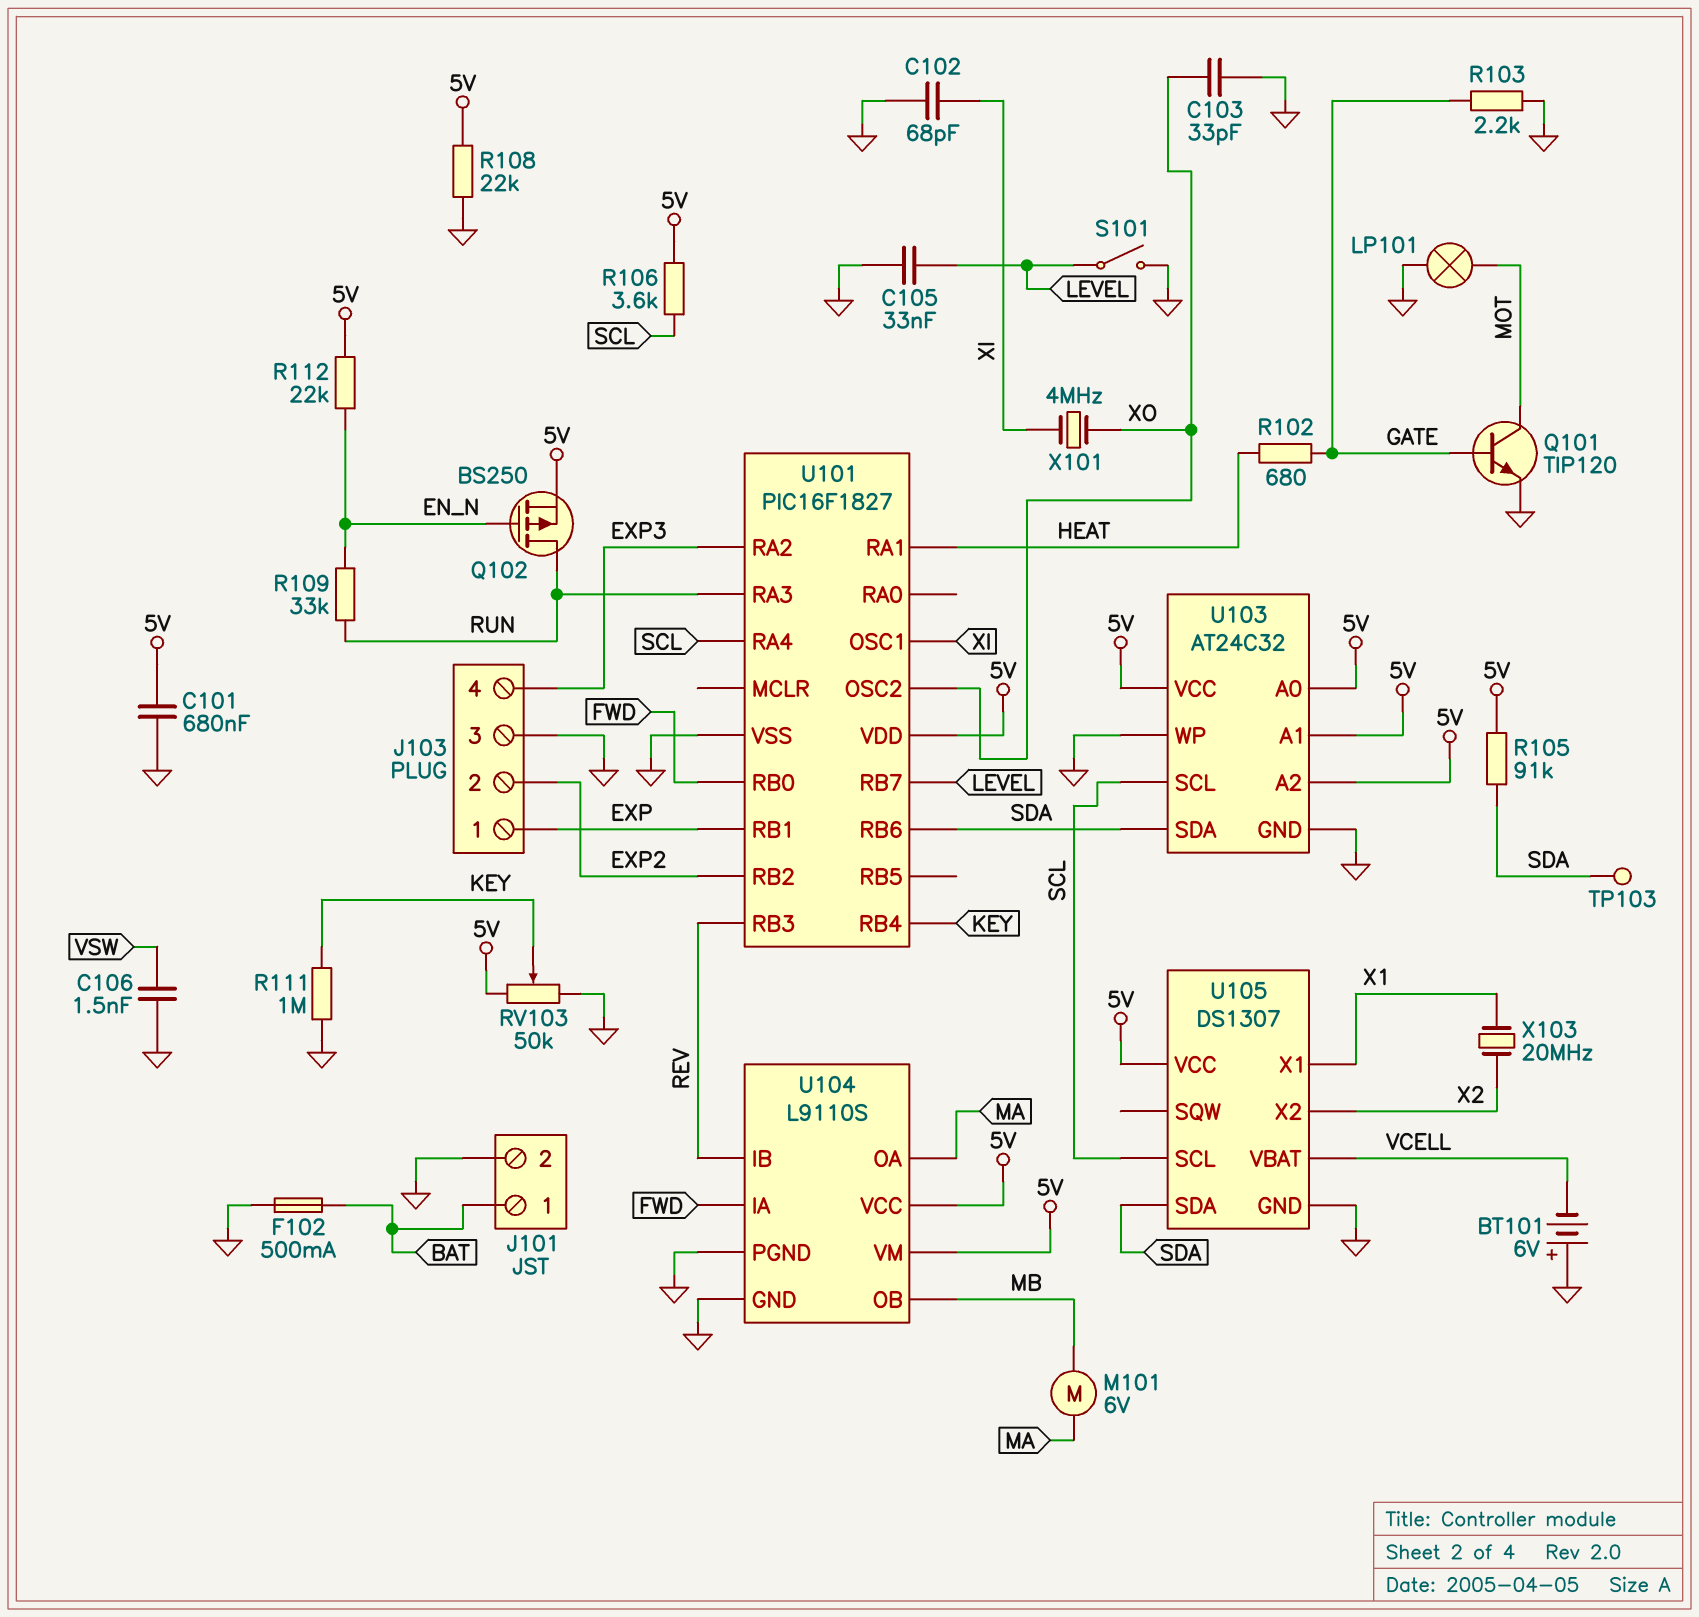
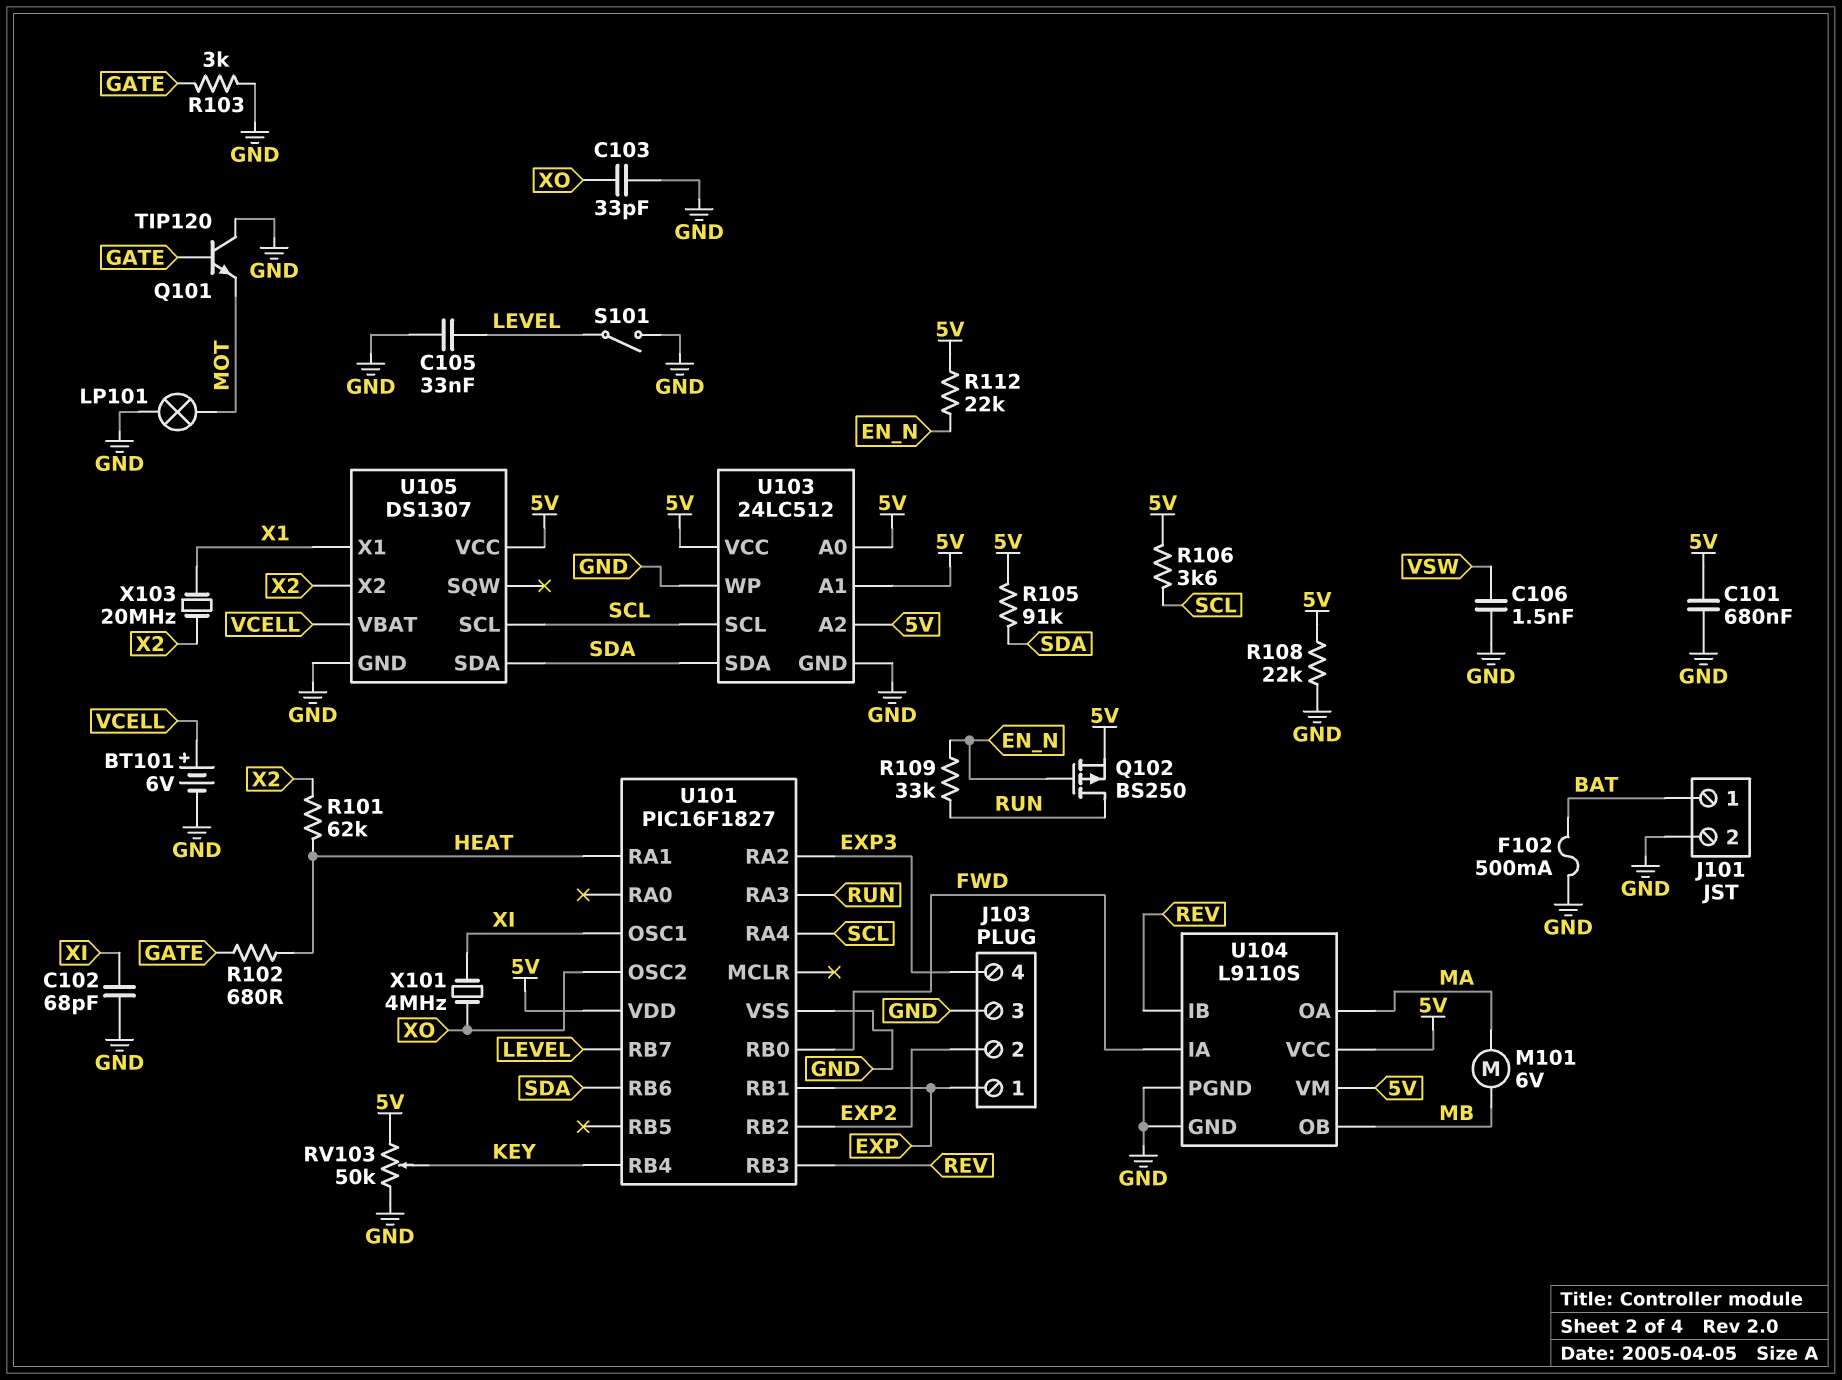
BT101: 6V (plus GND, minus VCELL) -> 6V (plus VCELL, minus GND)
Q101: NPN TIP120 (B GATE, C MOT, E GND) -> NPN TIP120 (B GATE, C GND, E MOT)
R101: none -> 62k (HEAT, X2)
R103: 2.2k (GATE, GND) -> 3k (GATE, GND)
R111: 1M (GND, KEY) -> none
TP103: test point (SDA) -> none
U103: AT24C32 -> 24LC512

